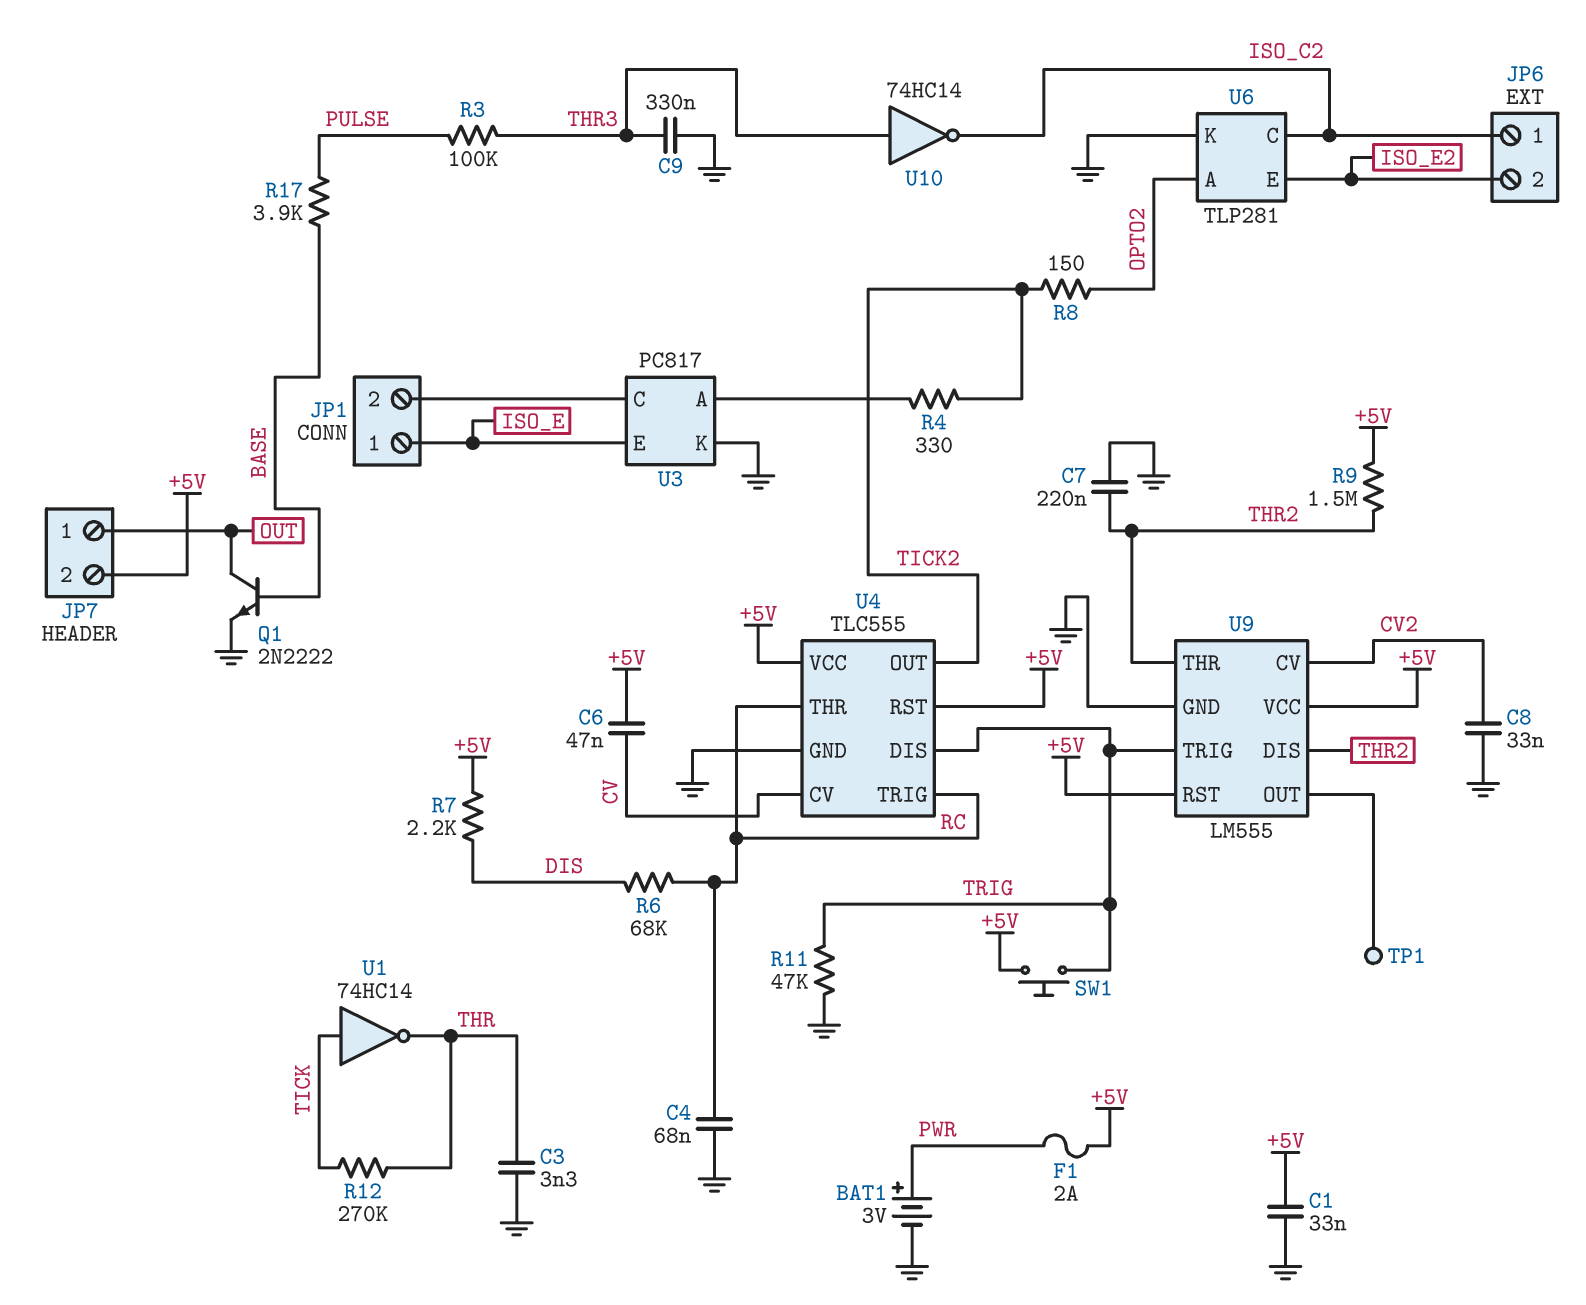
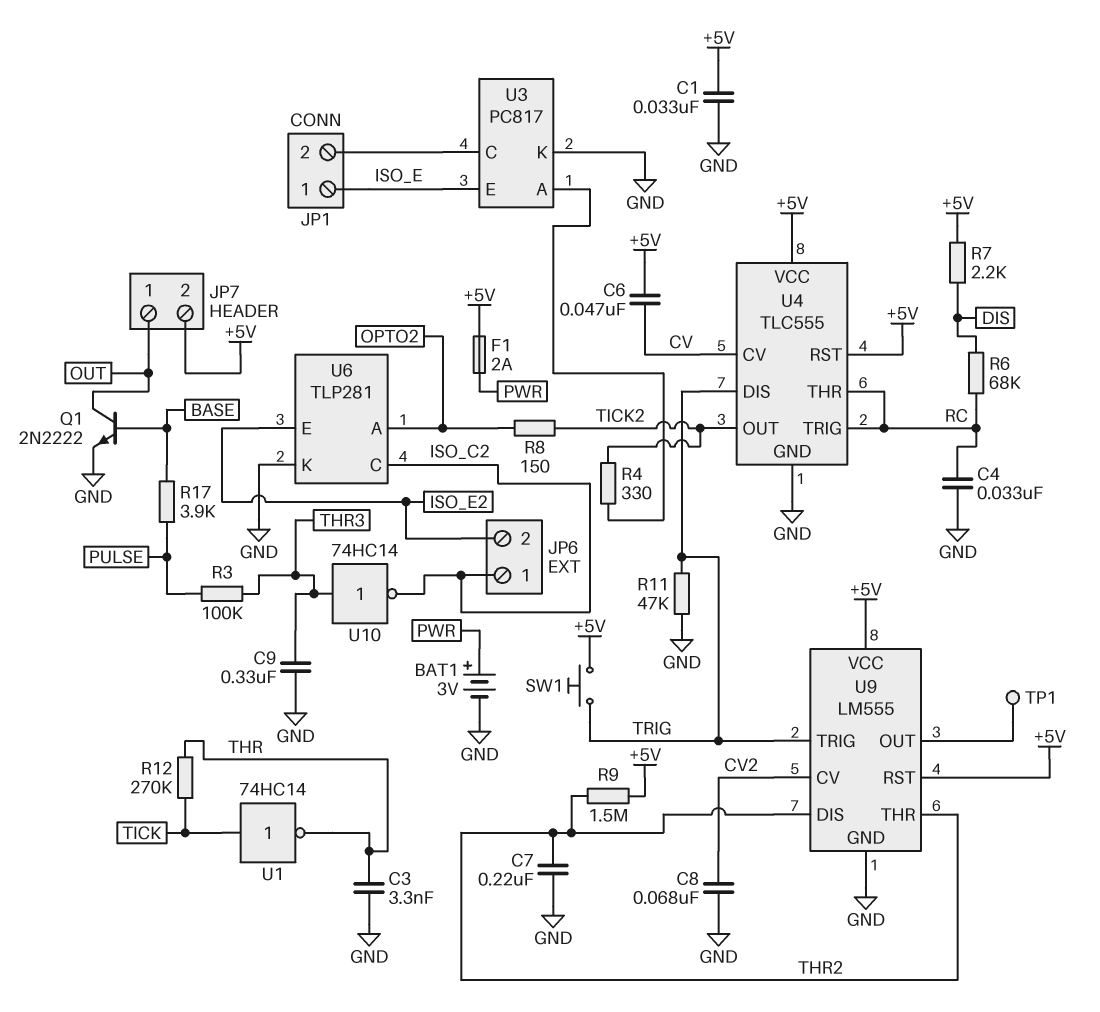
C4: 68nF (GND, RC) -> 33nF (GND, RC)
C8: 33nF (CV2, GND) -> 68nF (CV2, GND)

